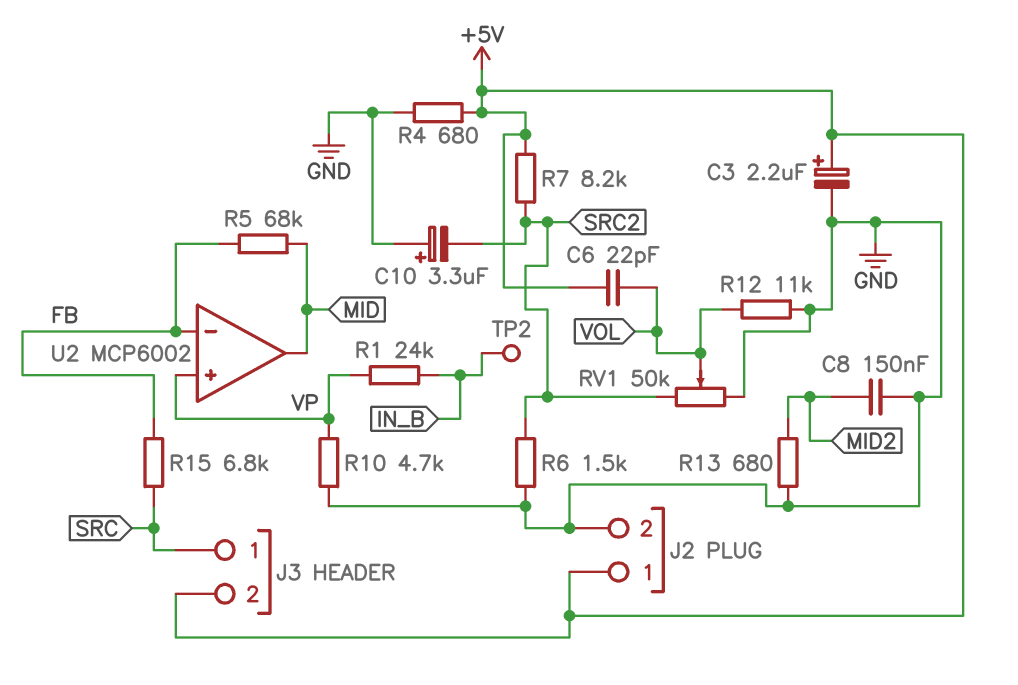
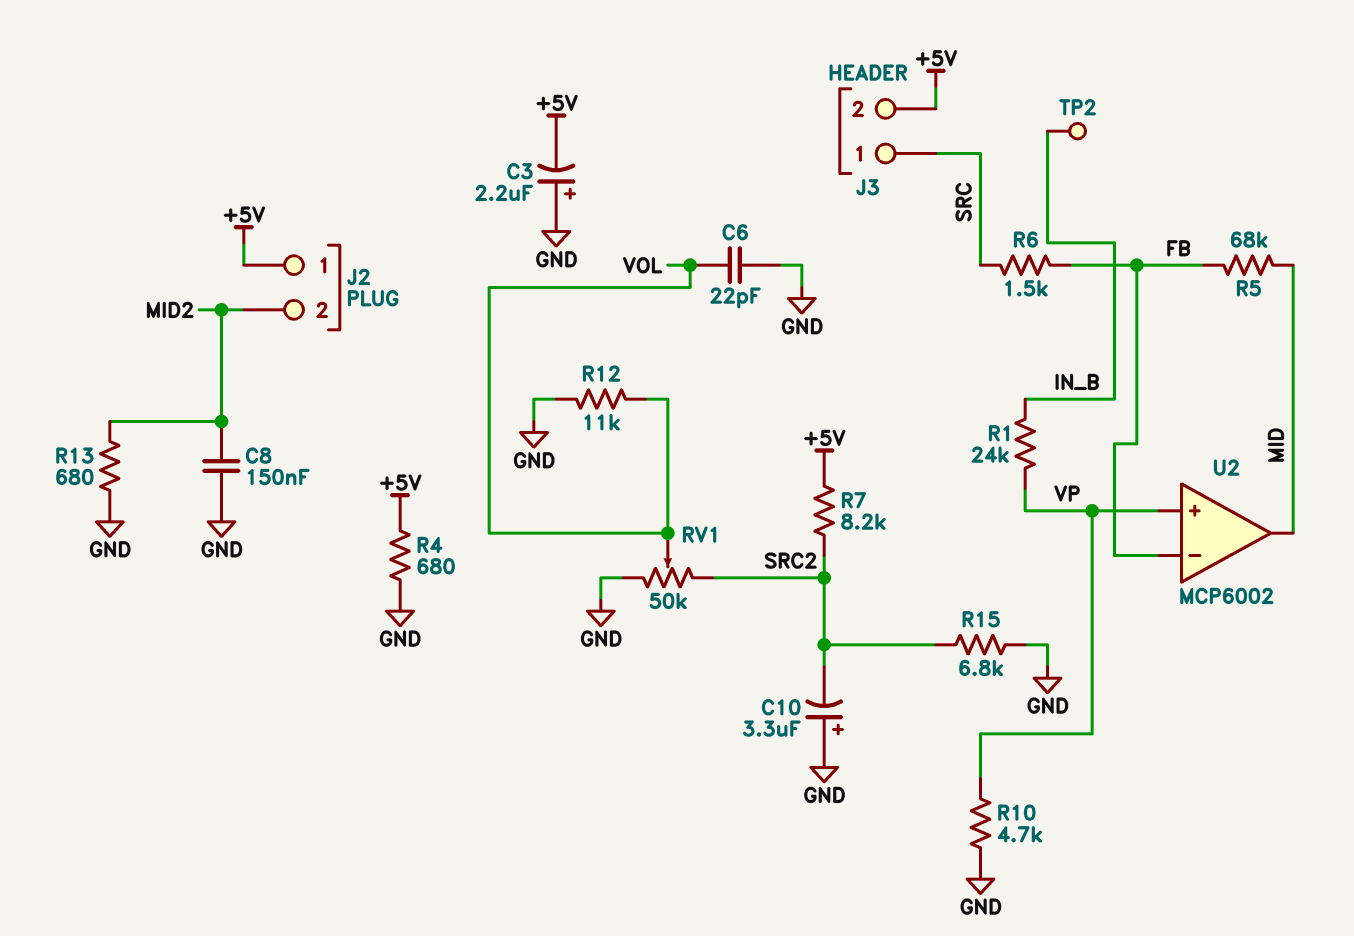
C3: 2.2uF (plus +5V, minus GND) -> 2.2uF (plus GND, minus +5V)
C6: 22pF (+5V, VOL) -> 22pF (GND, VOL)
J2 pin 2: GND -> MID2
R6: 1.5k (GND, SRC2) -> 1.5k (FB, SRC)
R15: 6.8k (FB, SRC) -> 6.8k (GND, SRC2)

